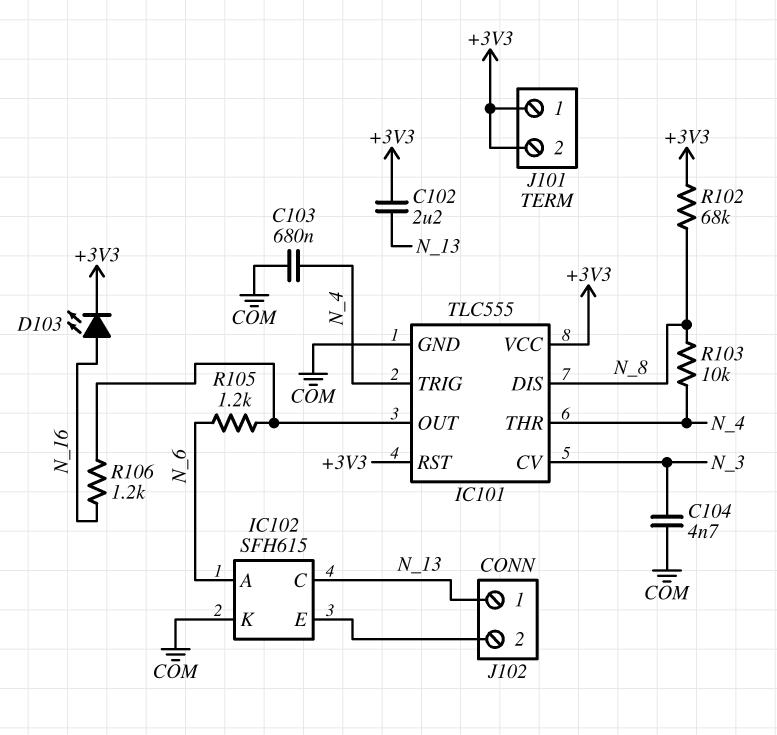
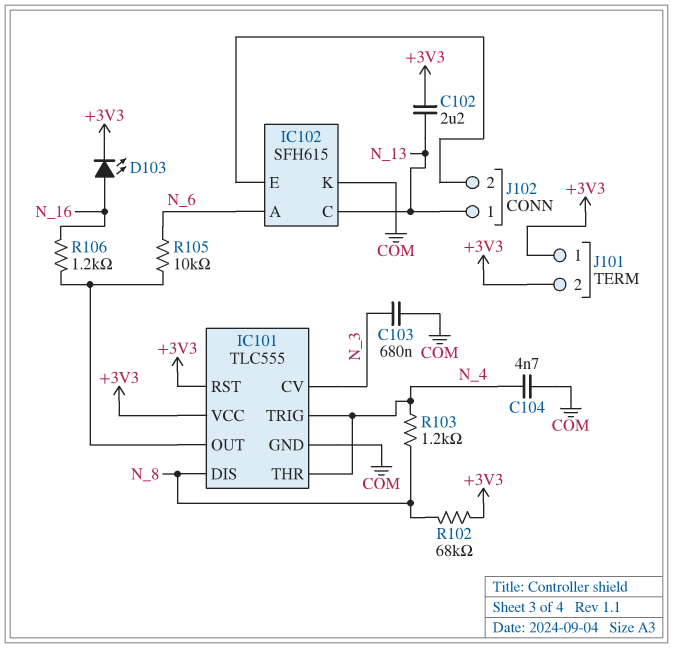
C103: 680nF (COM, N_4) -> 680nF (COM, N_3)
C104: 4.7nF (COM, N_3) -> 4.7nF (COM, N_4)
R103: 10k (N_4, N_8) -> 1.2k (N_4, N_8)
R105: 1.2k (IC101/OUT, N_6) -> 10k (IC101/OUT, N_6)

